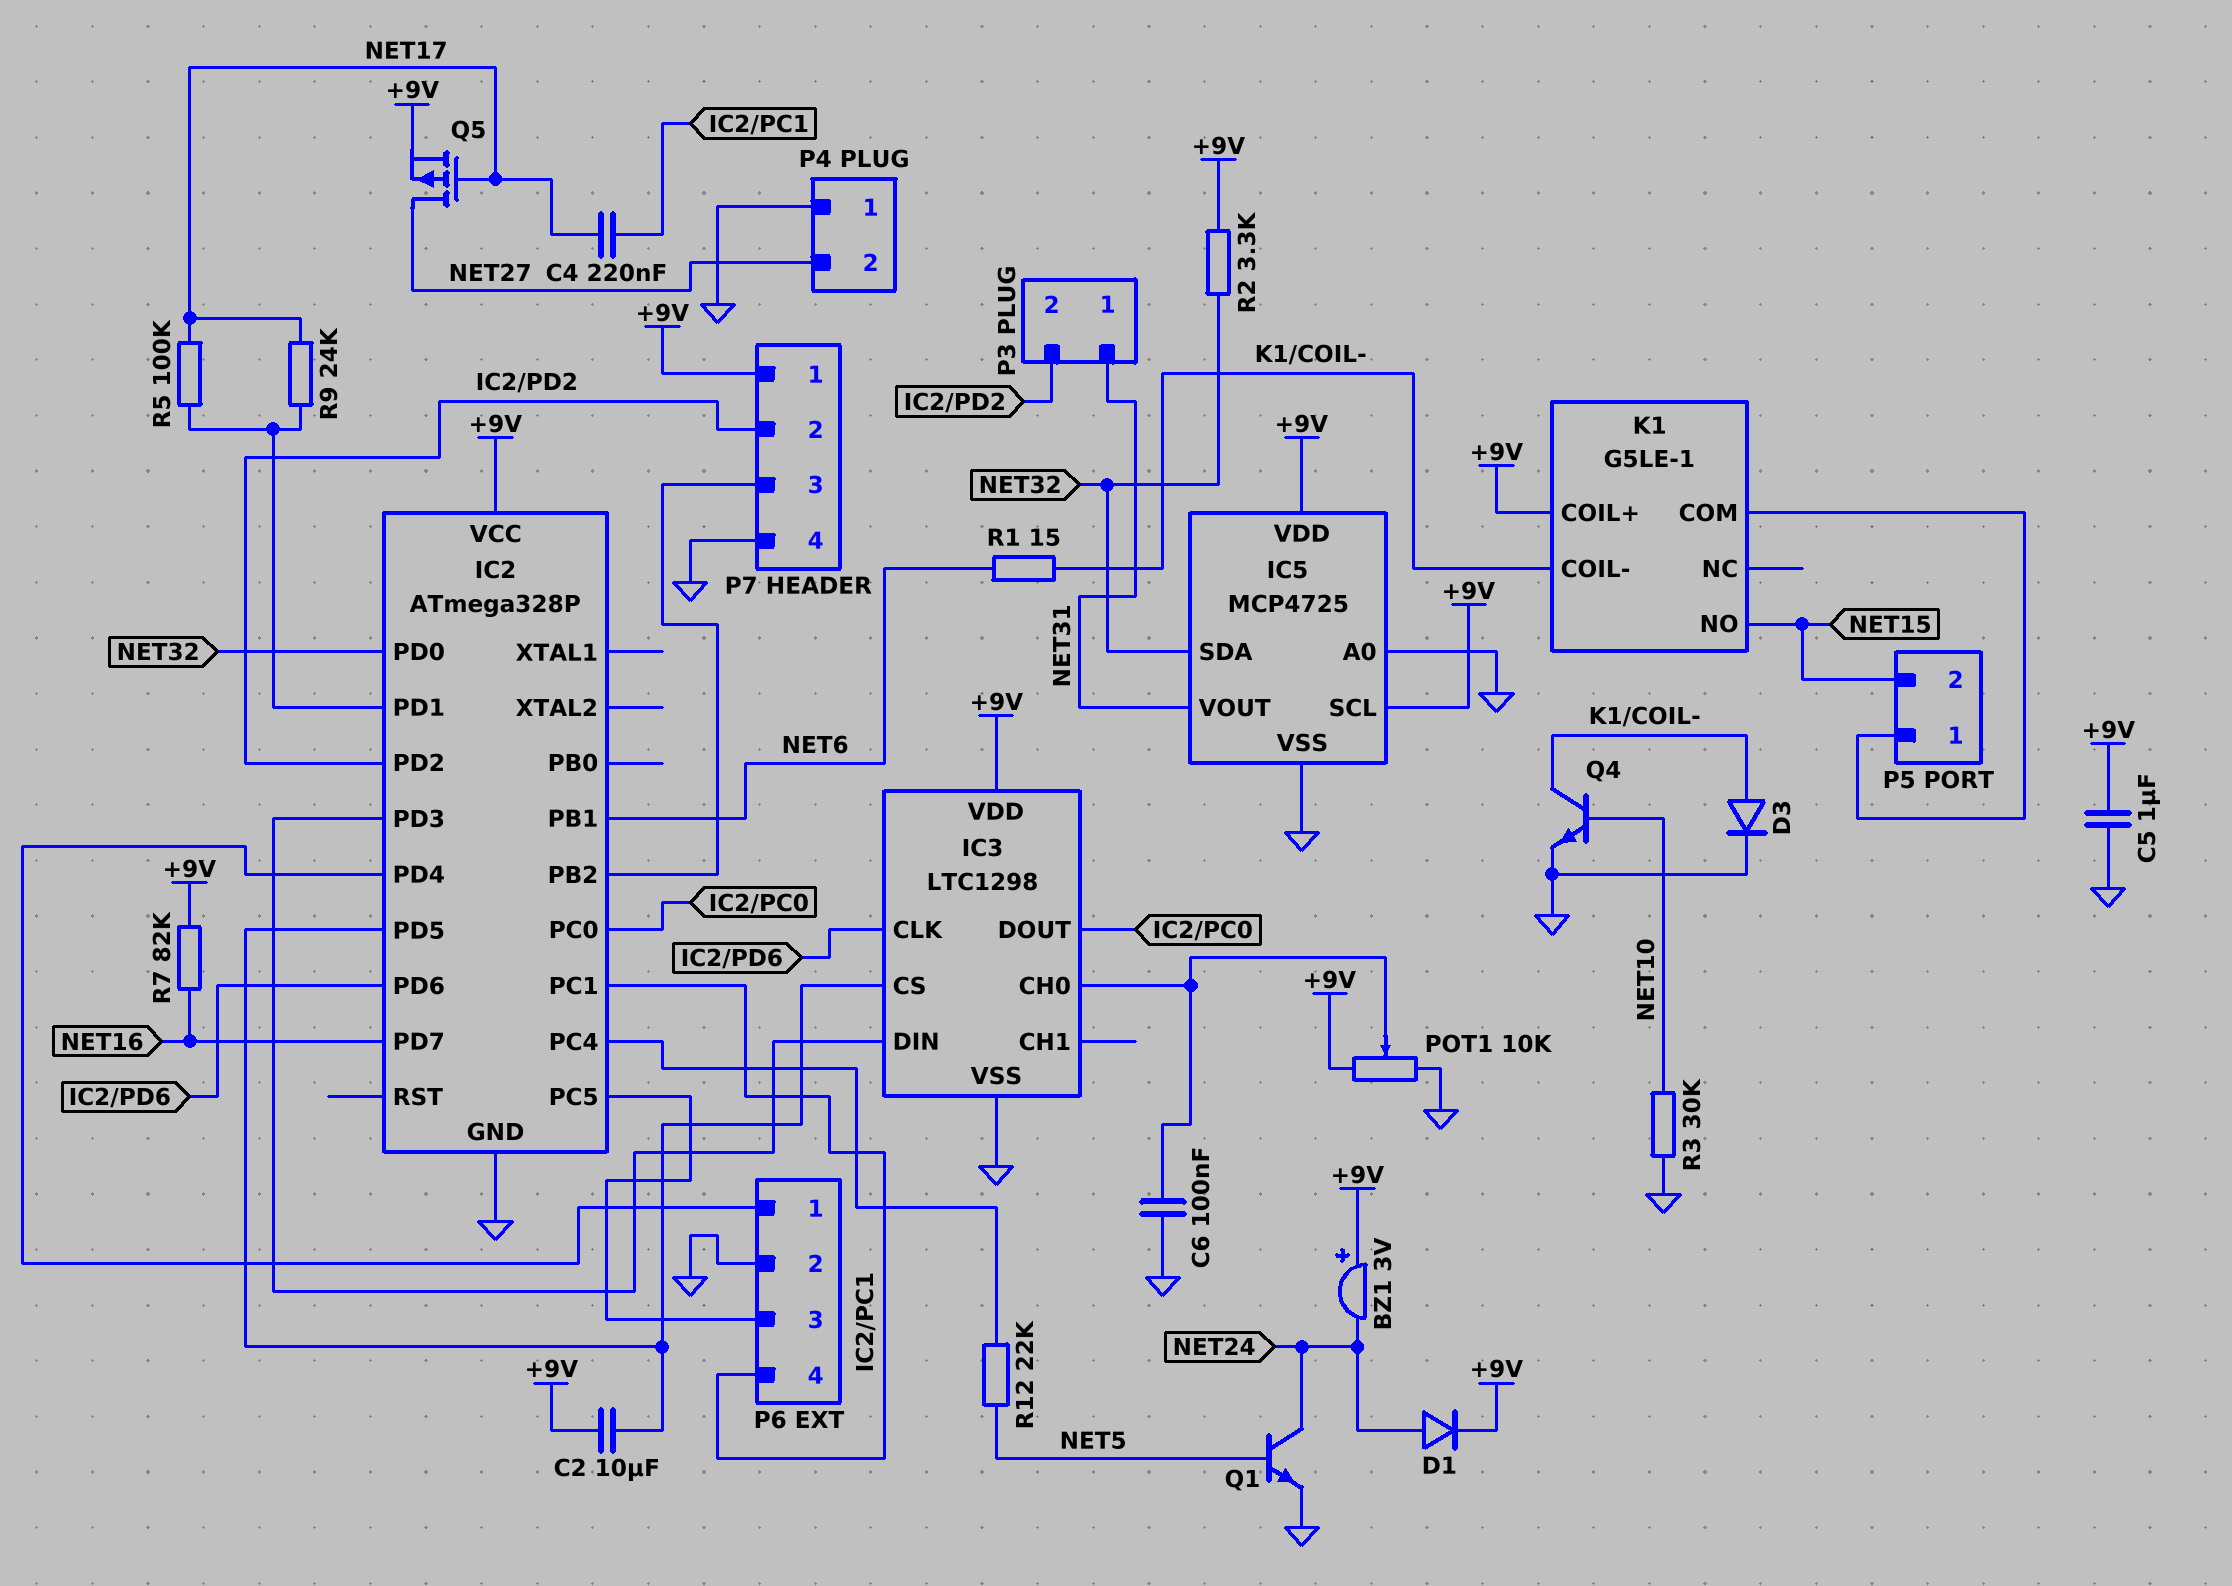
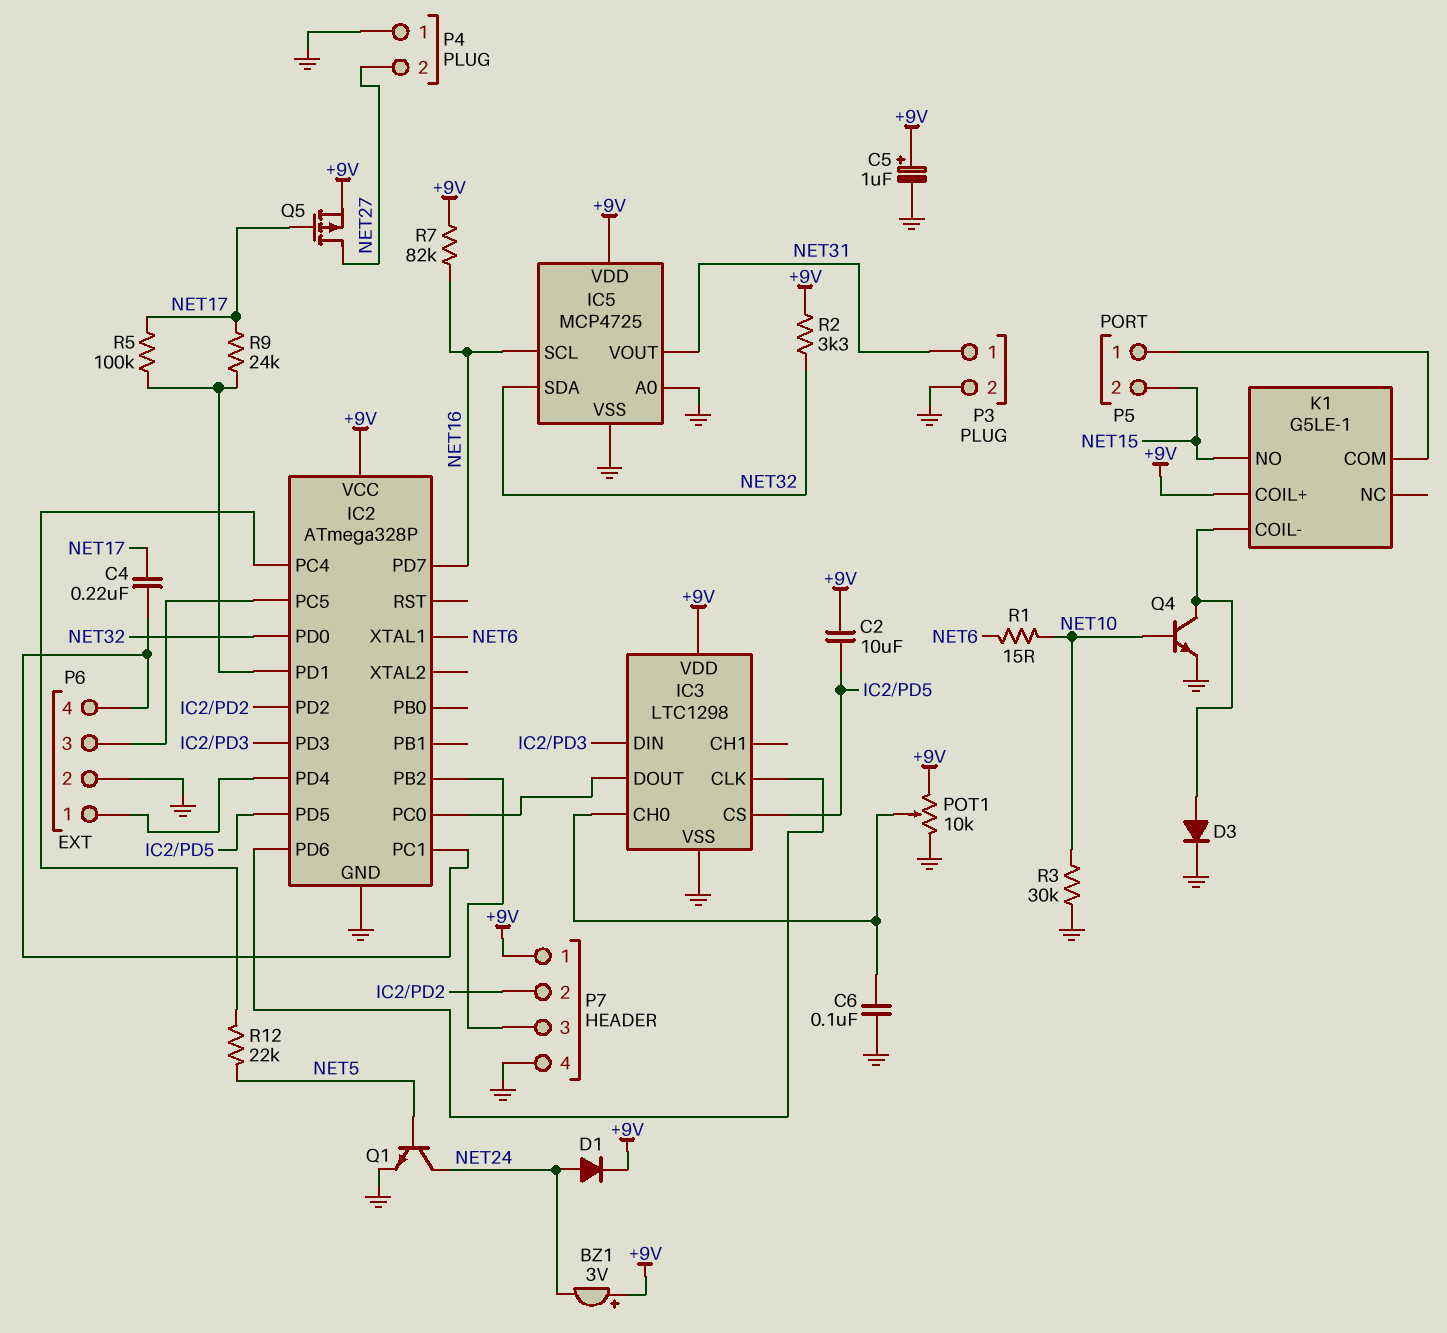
C5: 1uF (+9V, GND) -> 1uF (plus +9V, minus GND)
IC2 pin PB1: NET6 -> none
IC2 pin XTAL1: none -> NET6
IC5 pin SCL: +9V -> NET16
P3 pin 2: IC2/PD2 -> GND
R1: 15 (K1/COIL-, NET6) -> 15 (NET6, NET10)

